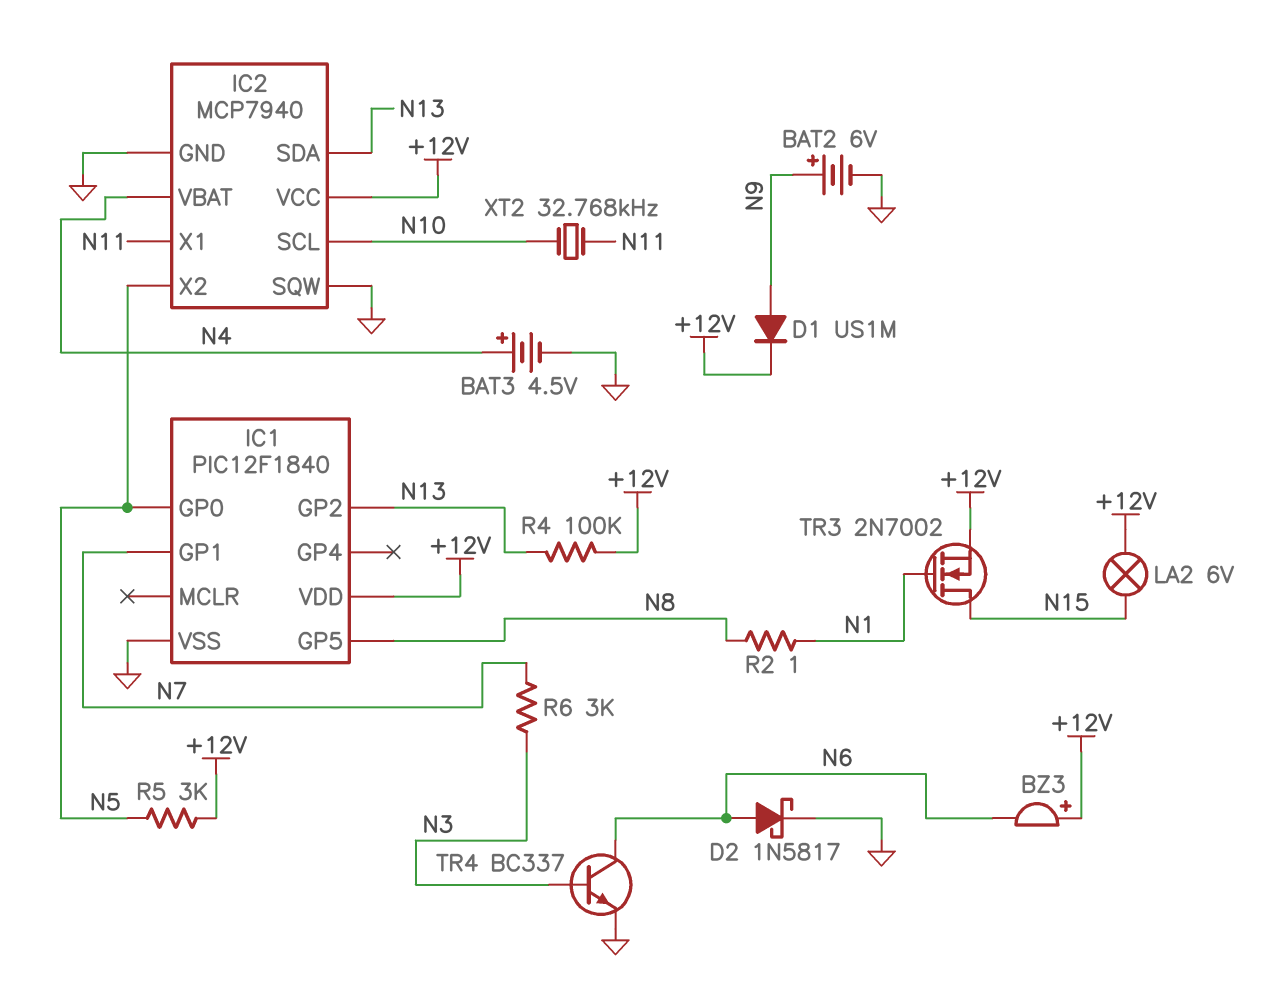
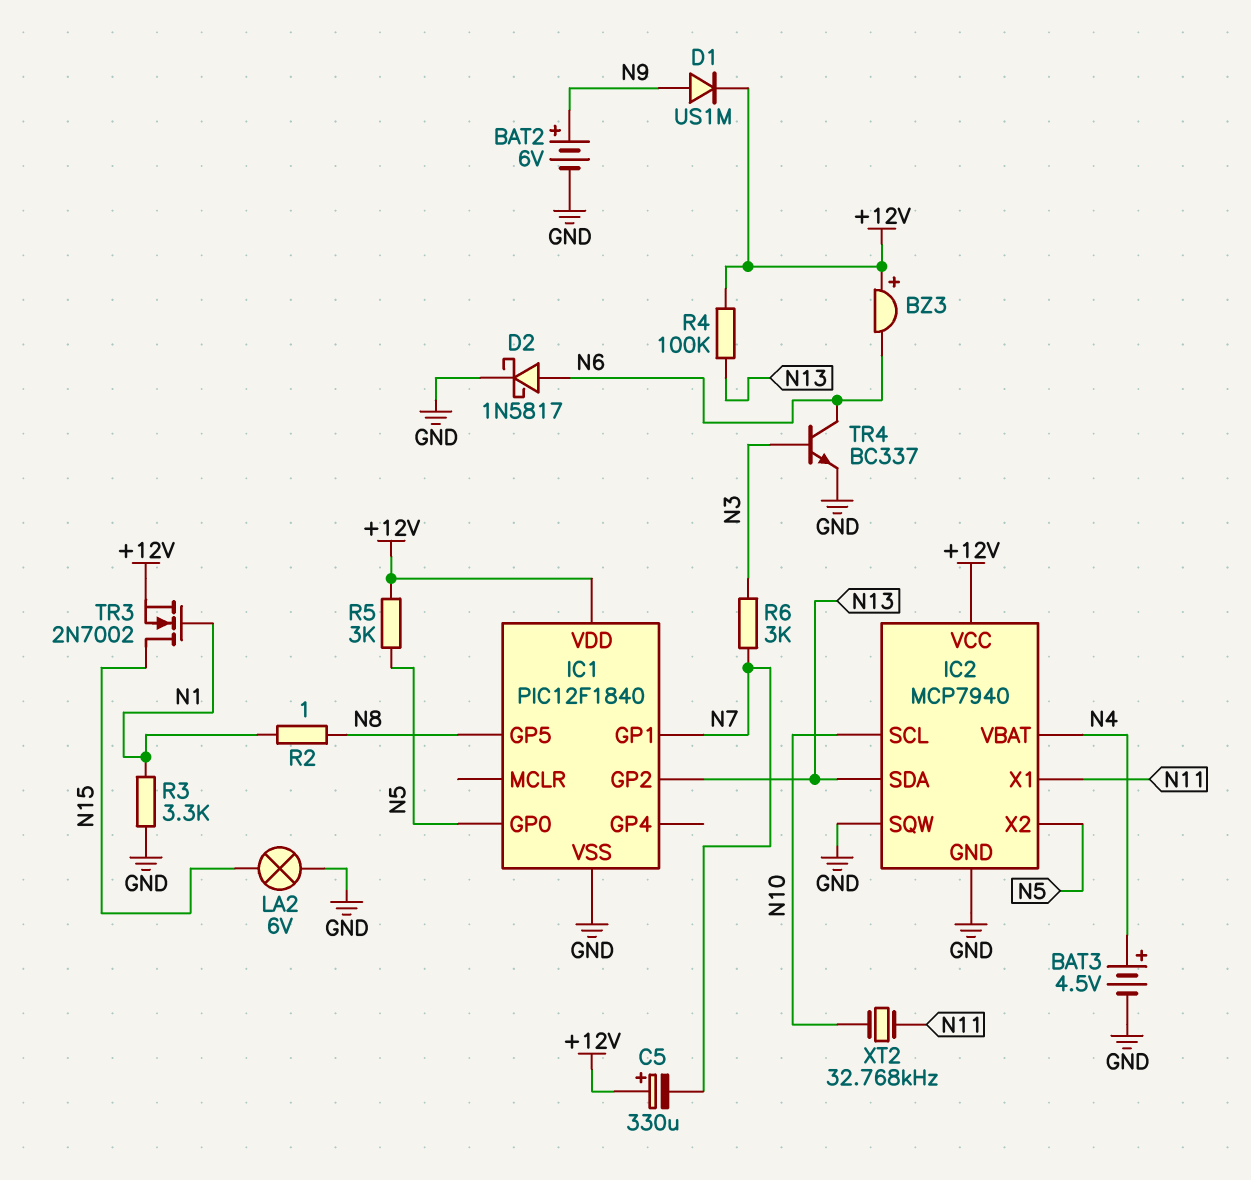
C5: none -> 330uF (plus +12V, minus N7)
LA2: lamp 6V (+12V, N15) -> lamp 6V (GND, N15)
R3: none -> 3.3k (GND, N1)

